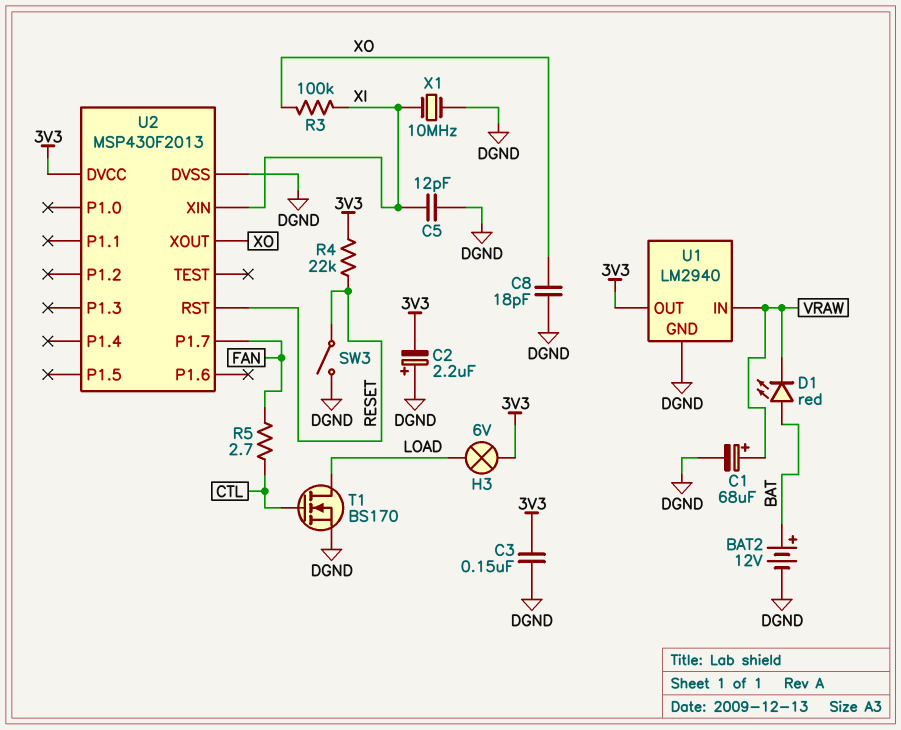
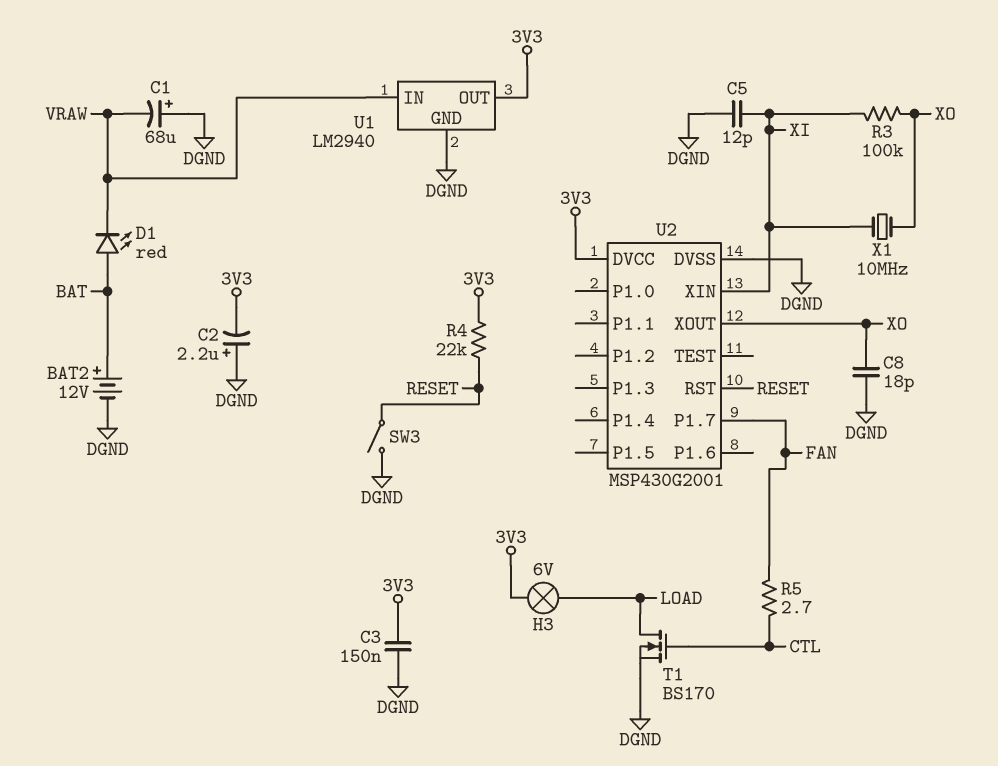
C1: 68uF (plus VRAW, minus DGND) -> 68uF (plus DGND, minus VRAW)
U2: MSP430F2013 -> MSP430G2001
X1: 10MHz (DGND, XI) -> 10MHz (XI, XO)

